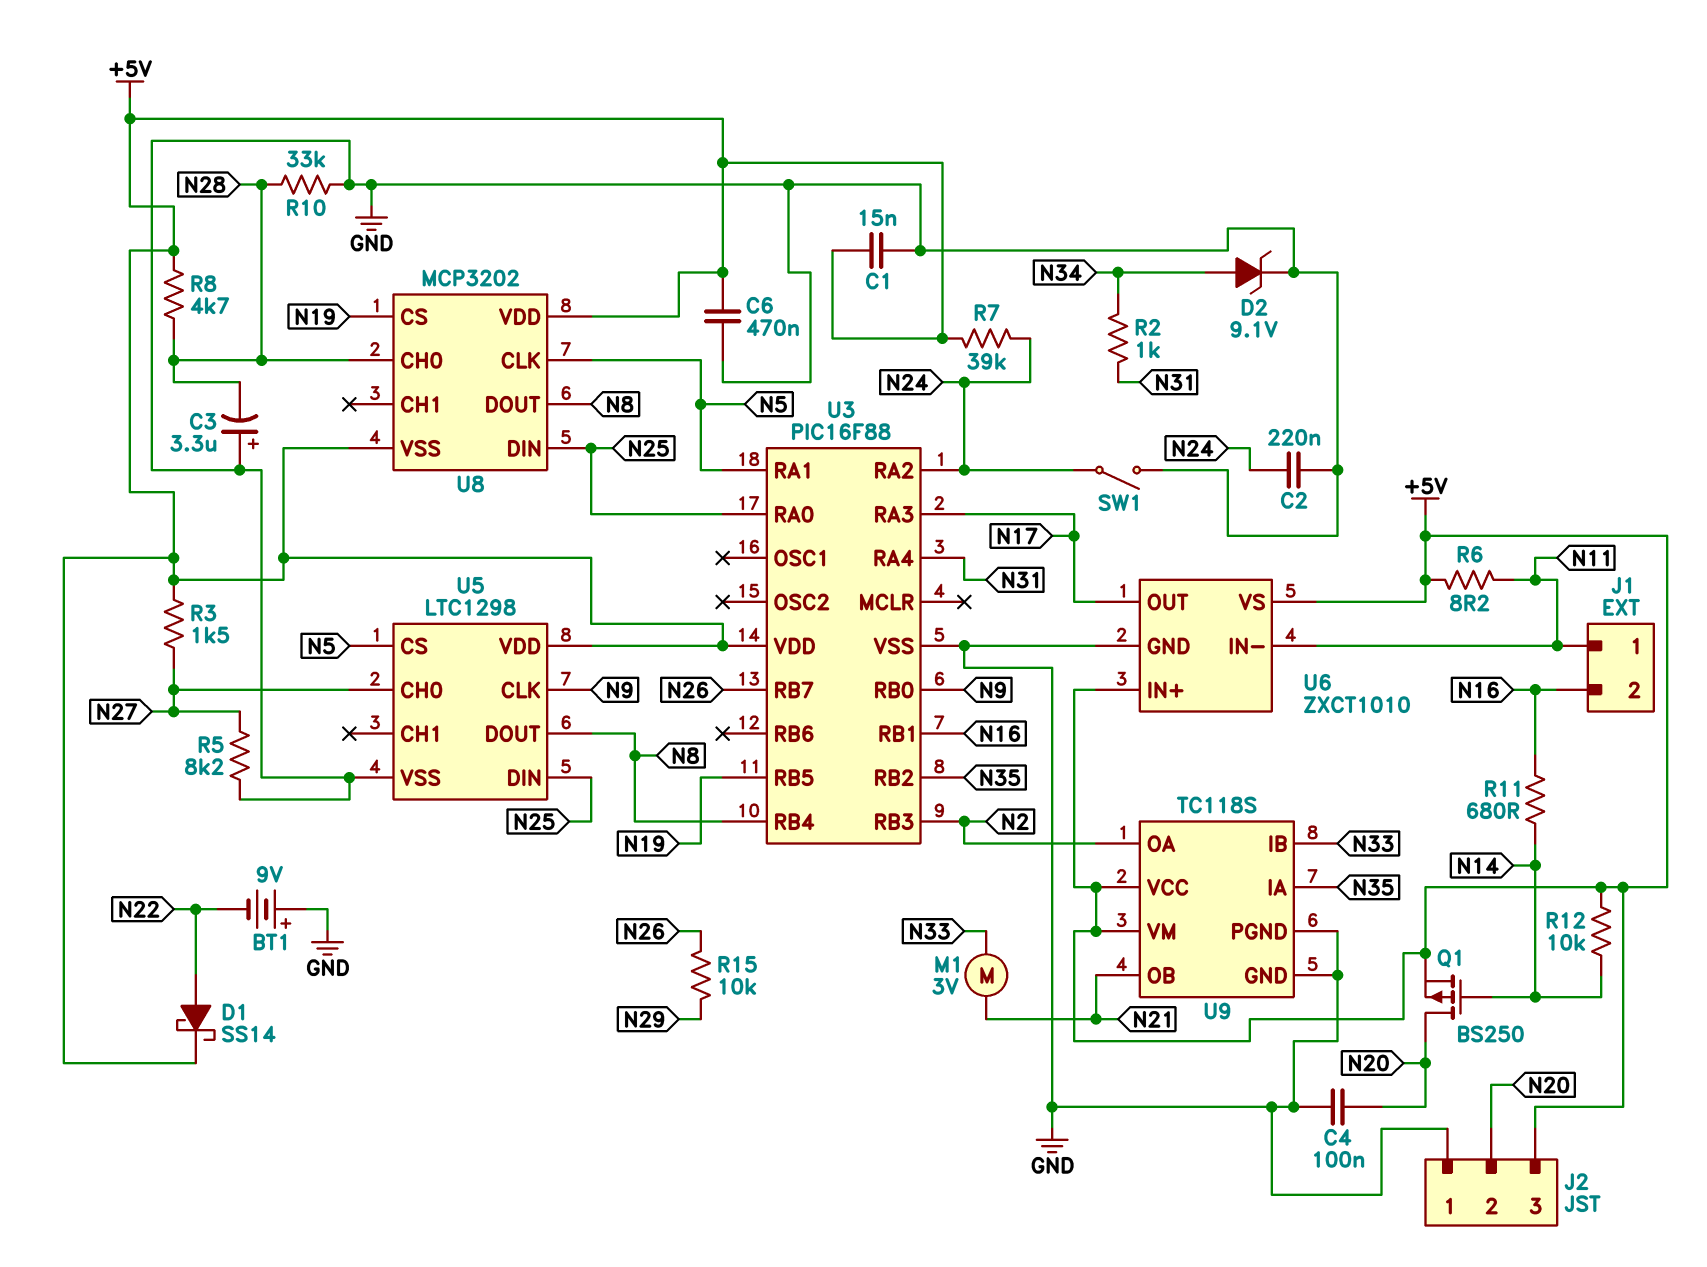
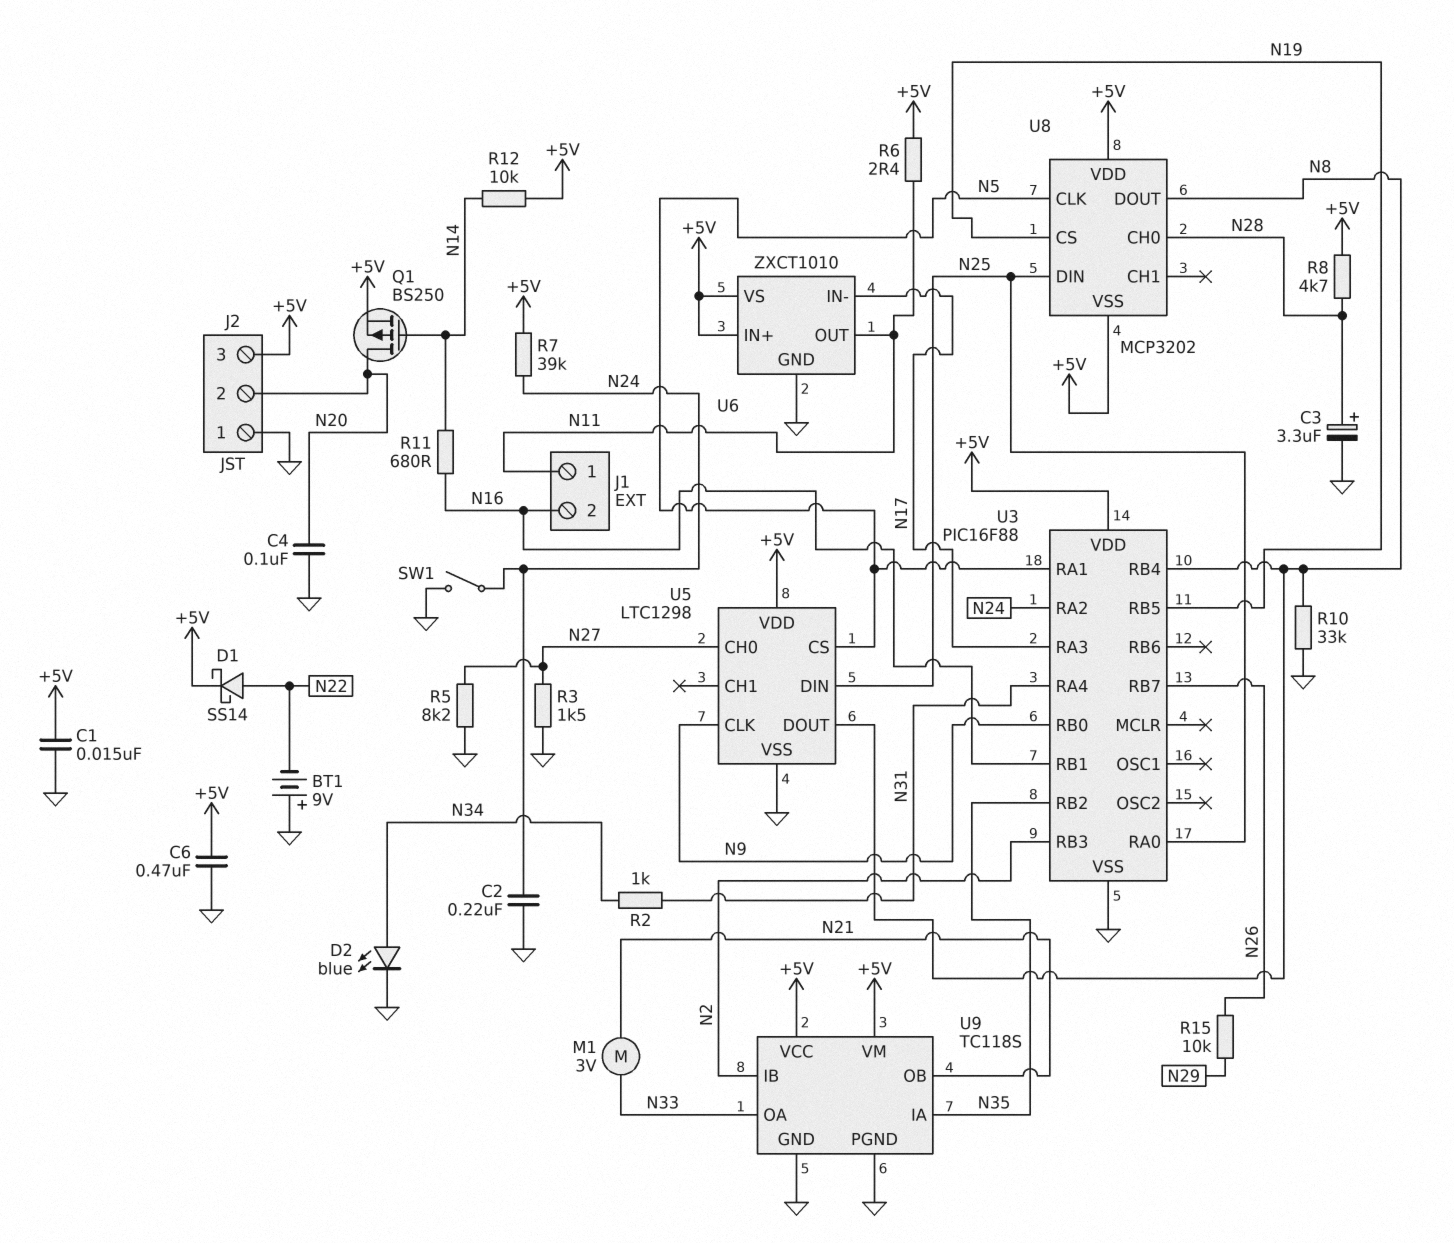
C3: 3.3uF (plus GND, minus N28) -> 3.3uF (plus N28, minus GND)
D2: zener 9.1V (A N34, K GND) -> LED blue (A N34, K GND)
R3: 1.5k (+5V, N27) -> 1.5k (GND, N27)
R6: 8.2 (+5V, N11) -> 2.4 (+5V, N11)
R10: 33k (GND, N28) -> 33k (GND, N8)
U6 pin IN-: N11 -> N17
U6 pin OUT: N17 -> N11
U9 pin IB: N33 -> N2
U9 pin OA: N2 -> N33

